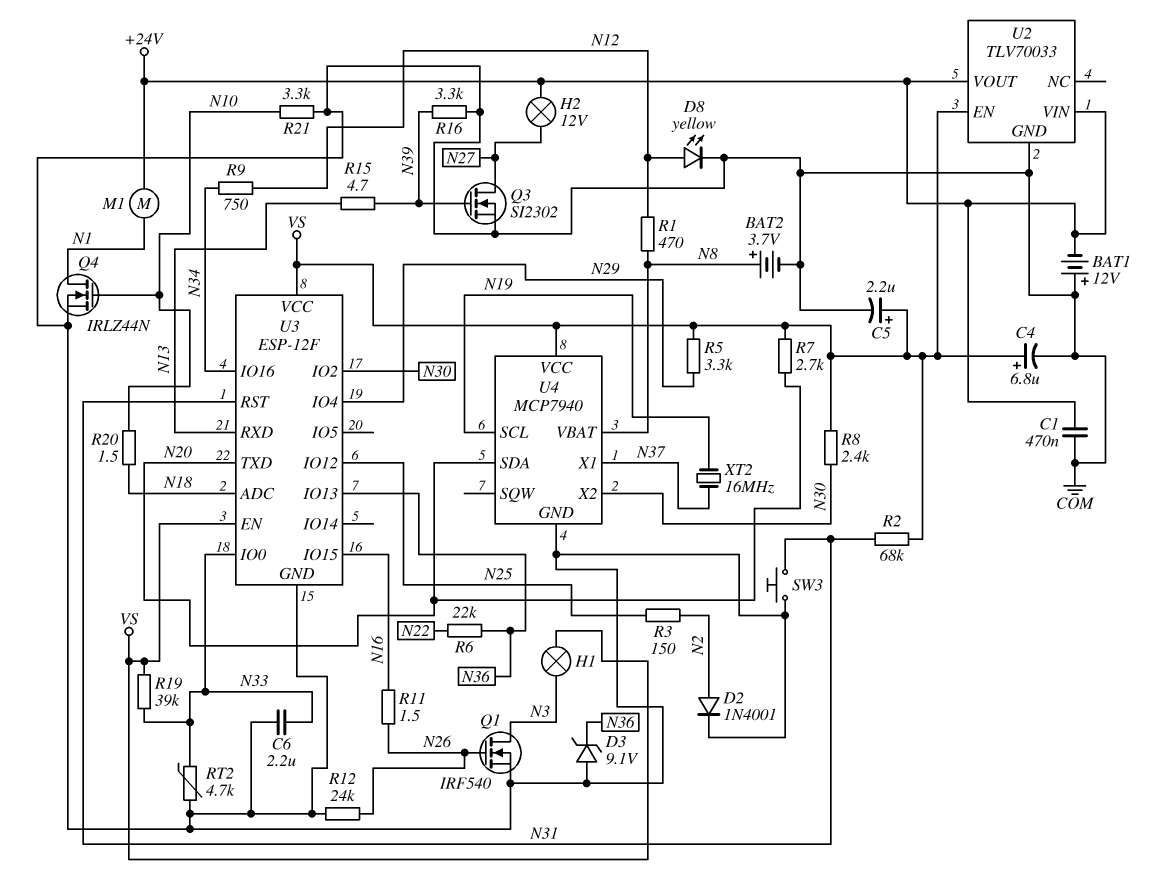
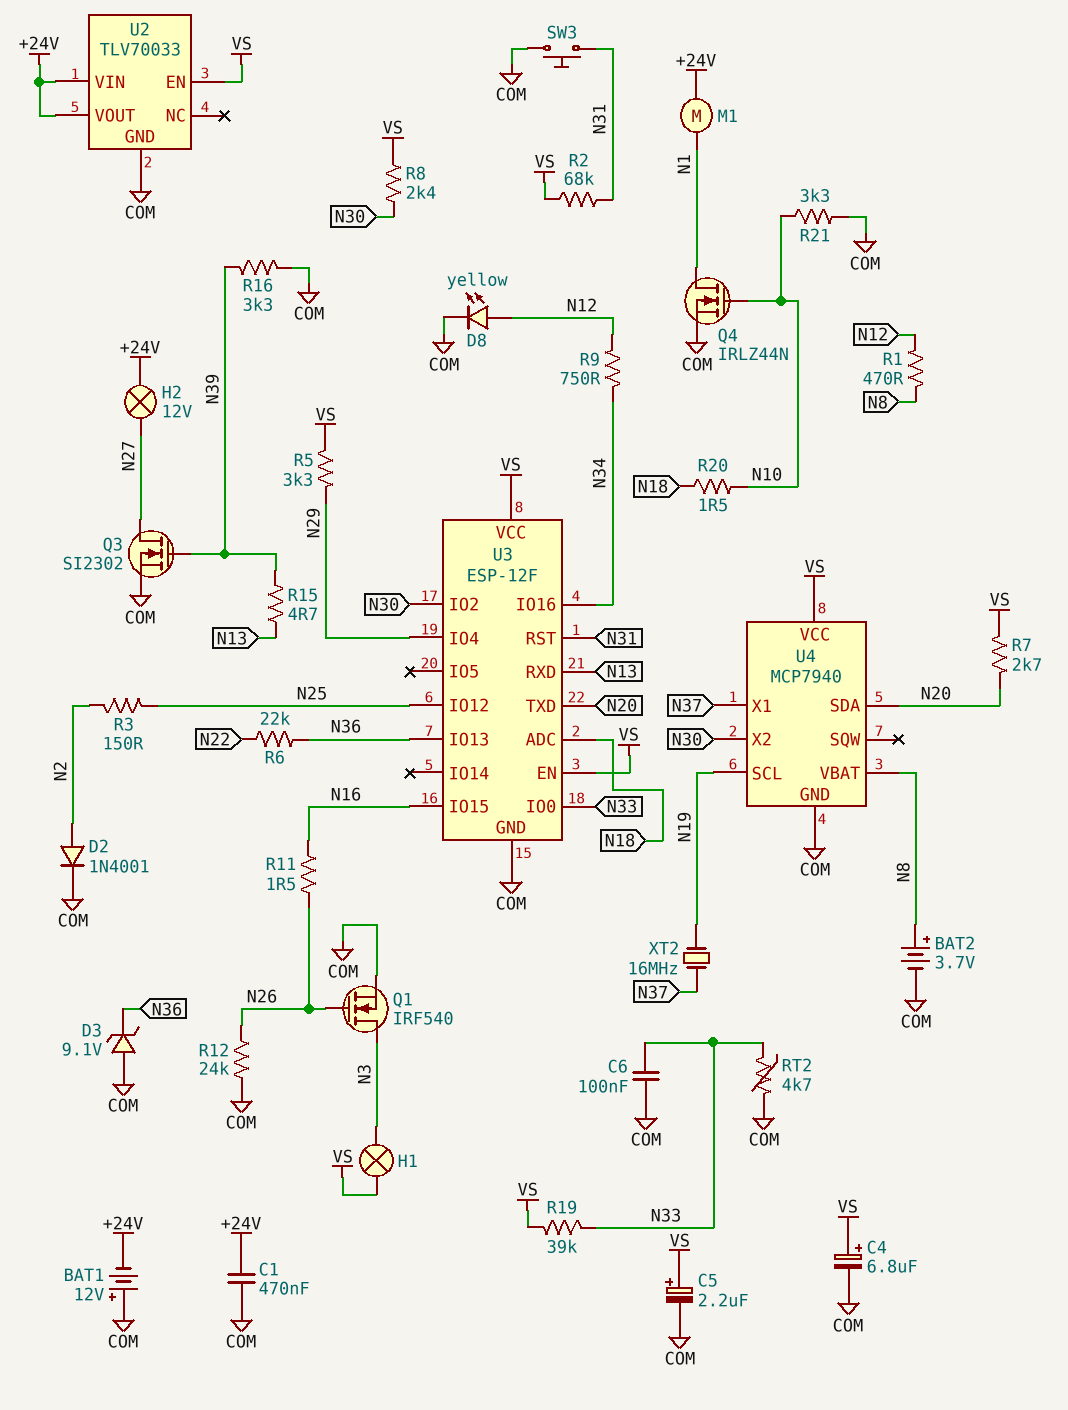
C6: 2.2uF (COM, N33) -> 100nF (COM, N33)

